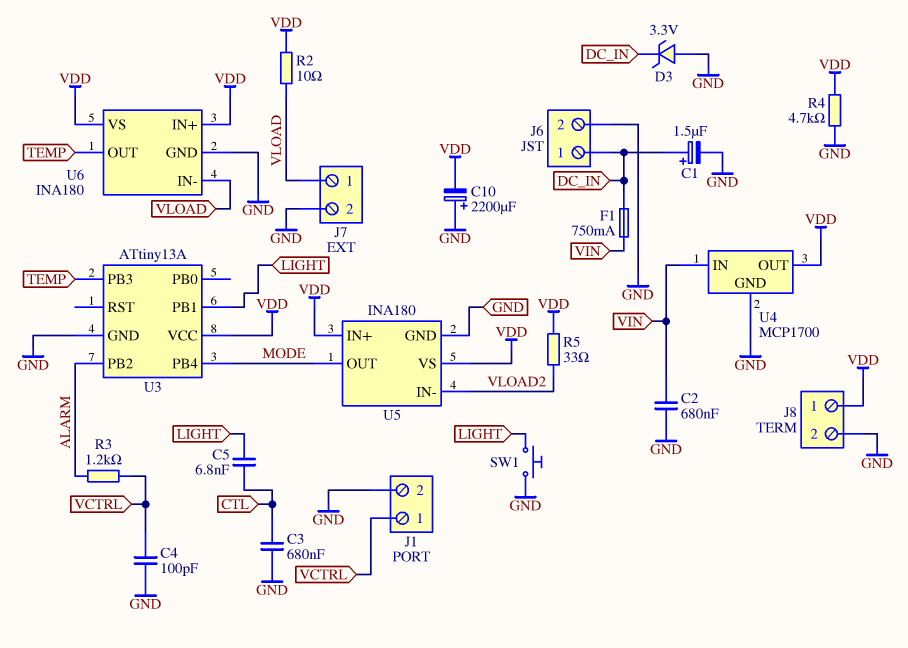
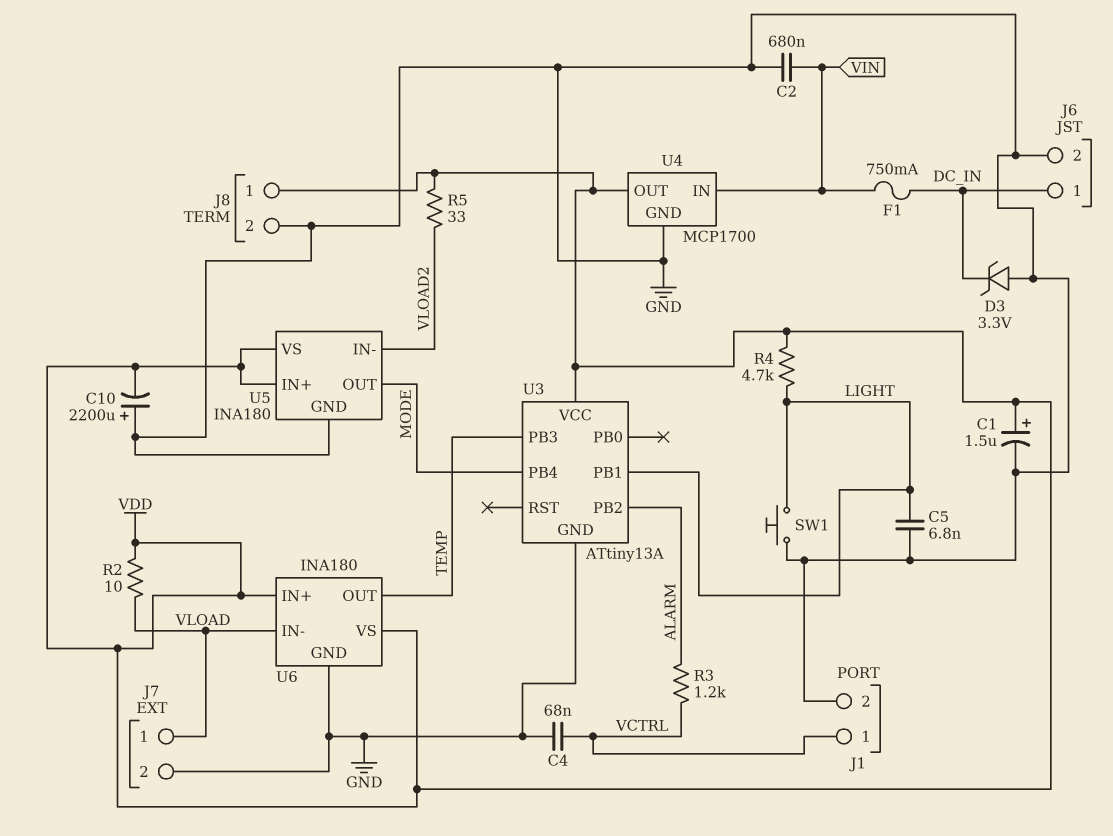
C1: 1.5uF (plus DC_IN, minus GND) -> 1.5uF (plus VDD, minus GND)
C3: 680nF (CTL, GND) -> none
C4: 100pF (GND, VCTRL) -> 68nF (GND, VCTRL)
C5: 6.8nF (CTL, LIGHT) -> 6.8nF (GND, LIGHT)
R4: 4.7k (GND, VDD) -> 4.7k (LIGHT, VDD)

